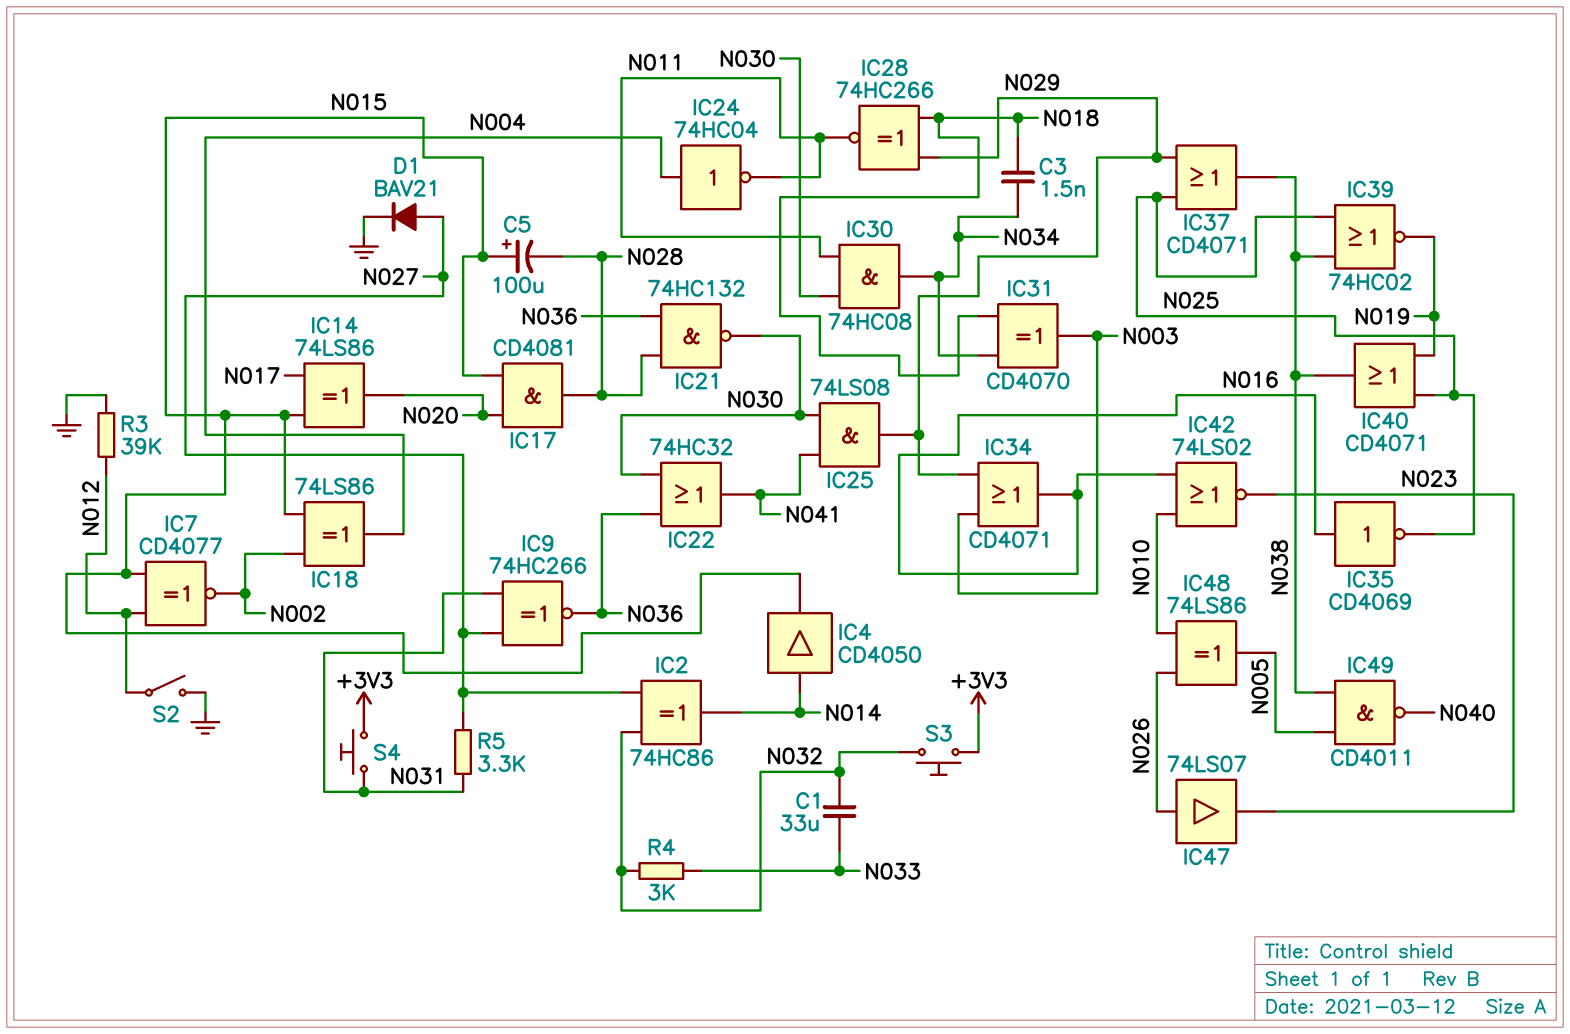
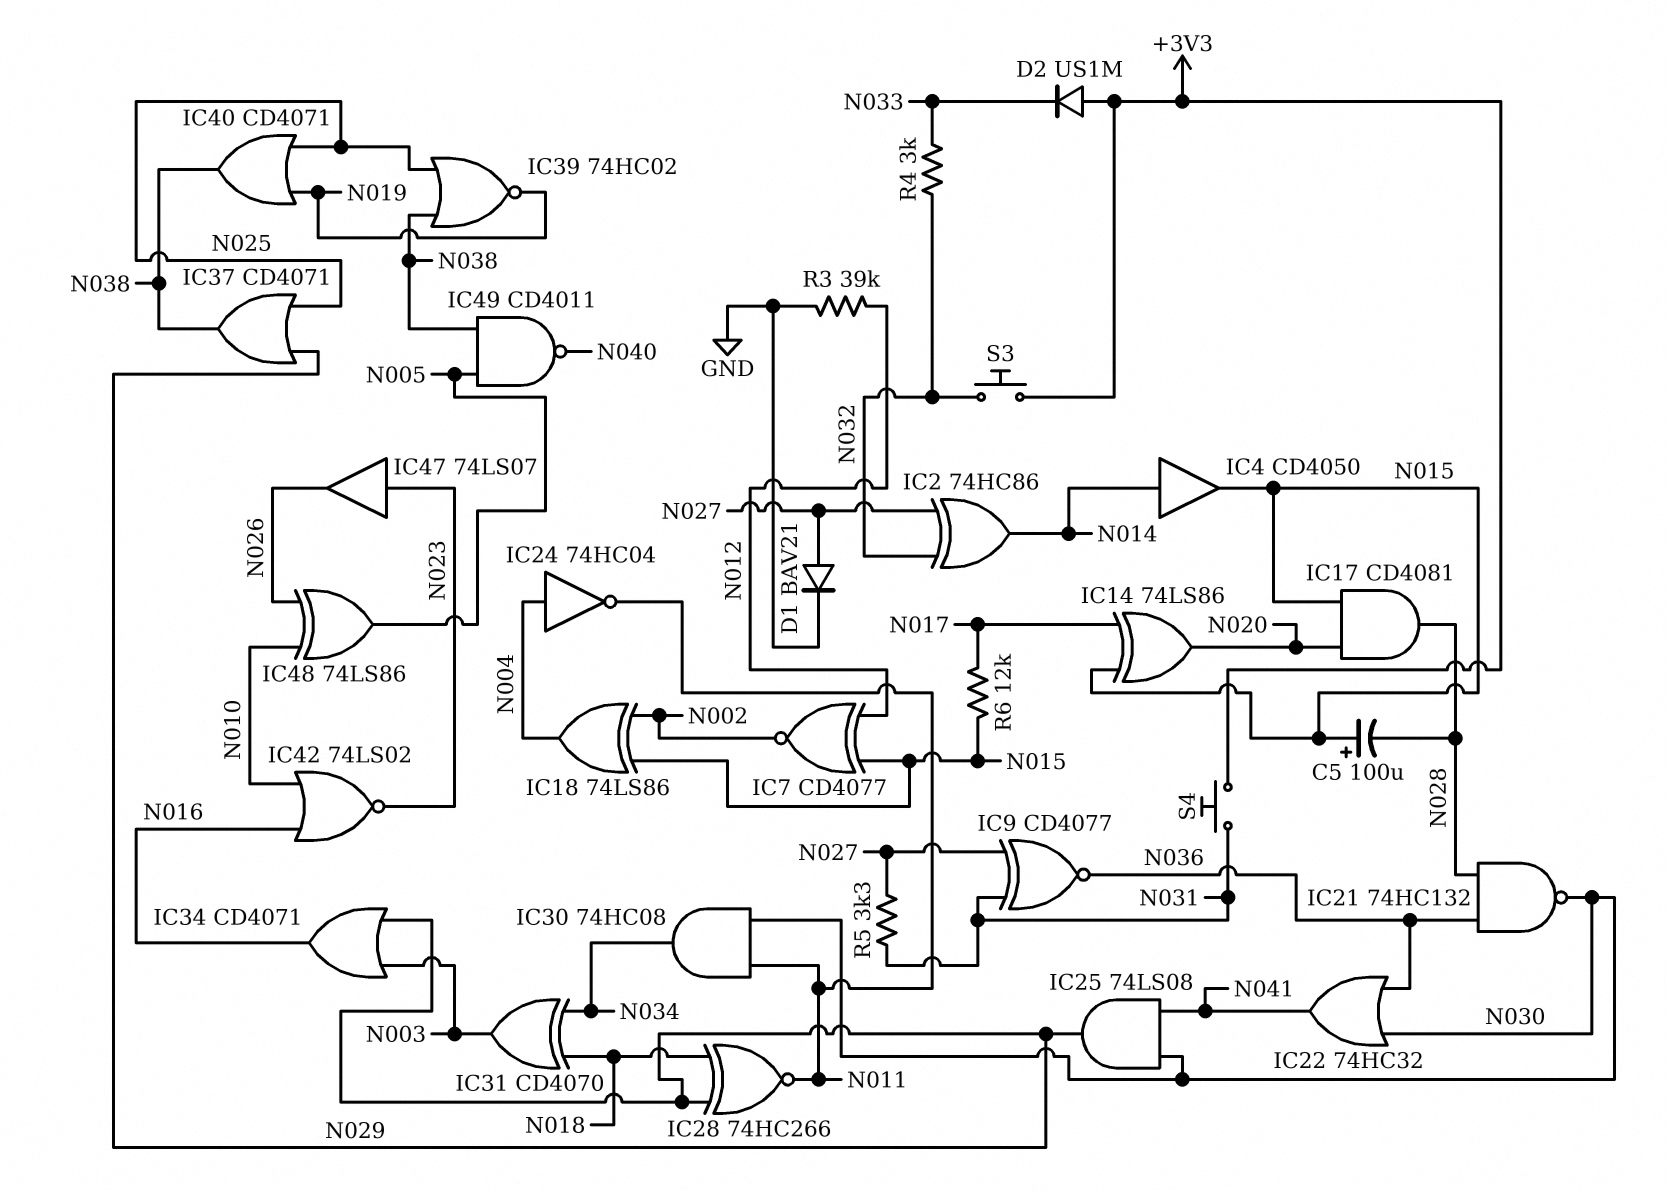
C1: 33uF (N032, N033) -> none
C3: 1.5nF (N018, N034) -> none
D2: none -> diode US1M (A +3V3, K N033)
IC9: XNOR 74HC266 (in N027, in N031, out N036) -> XNOR CD4077 (in N027, in N031, out N036)
IC35: NOT CD4069 (in N016, out N025) -> none
IC47: buffer 74LS07 (in N026, out N023) -> buffer 74LS07 (in N023, out N026)
R6: none -> 12k (N015, N017)
S2: switch (GND, N012) -> none

